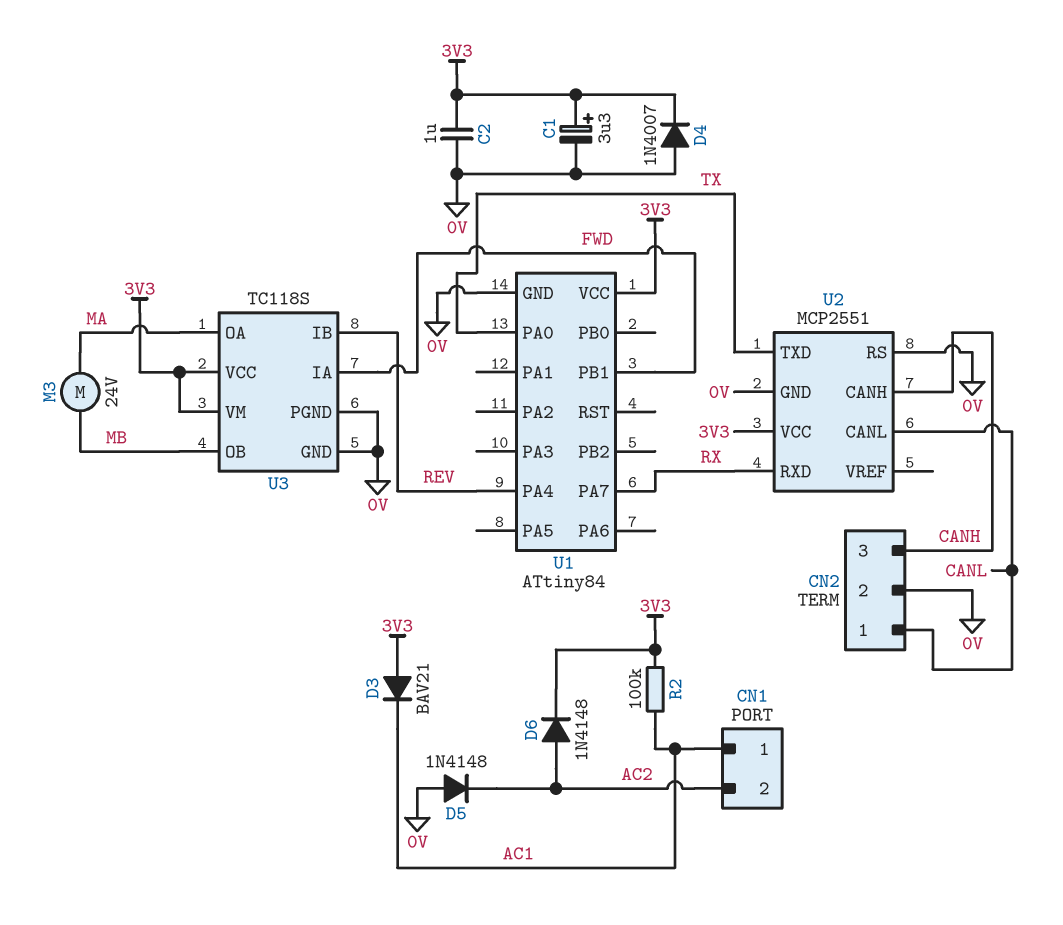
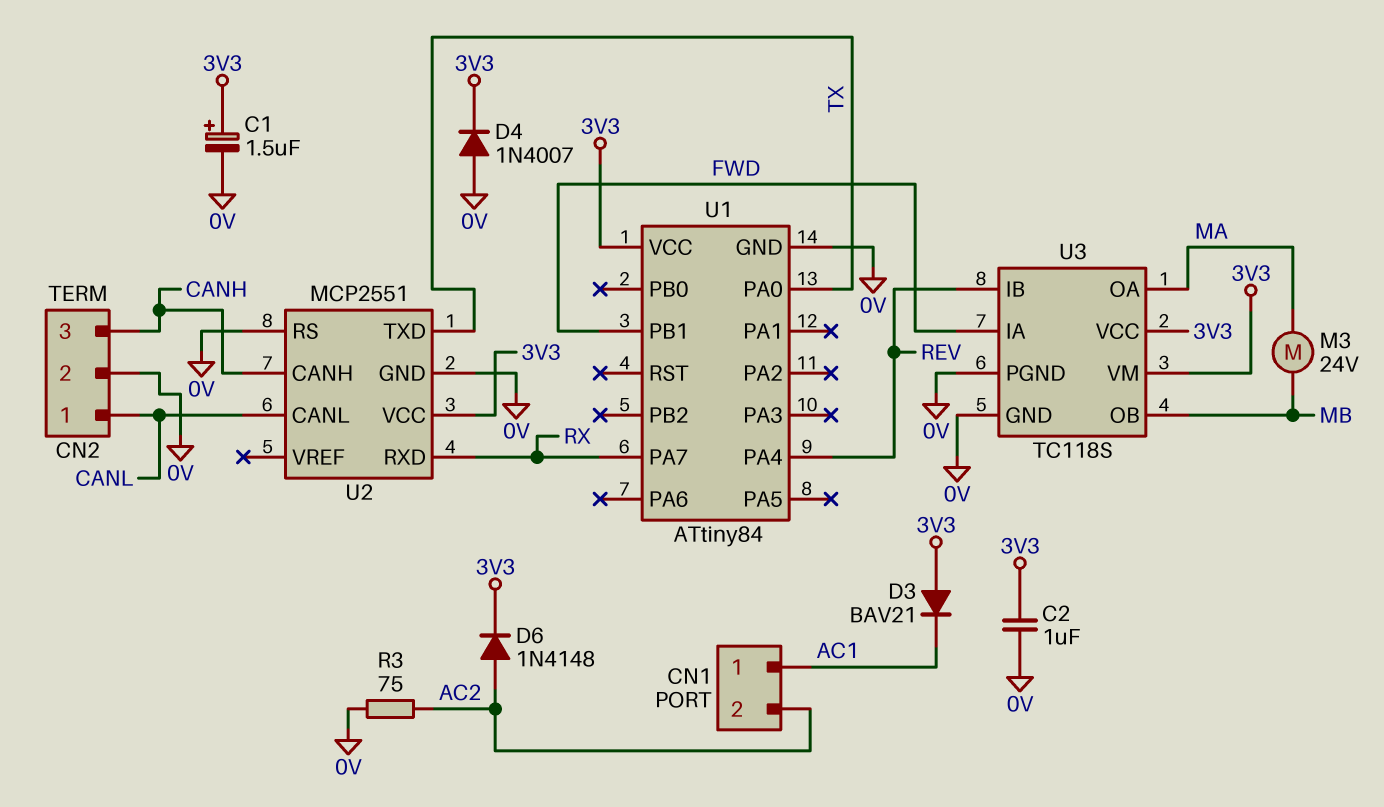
C1: 3.3uF (plus 3V3, minus 0V) -> 1.5uF (plus 3V3, minus 0V)
D5: diode 1N4148 (A 0V, K AC2) -> none
R2: 100k (3V3, AC1) -> none
R3: none -> 75 (0V, AC2)

